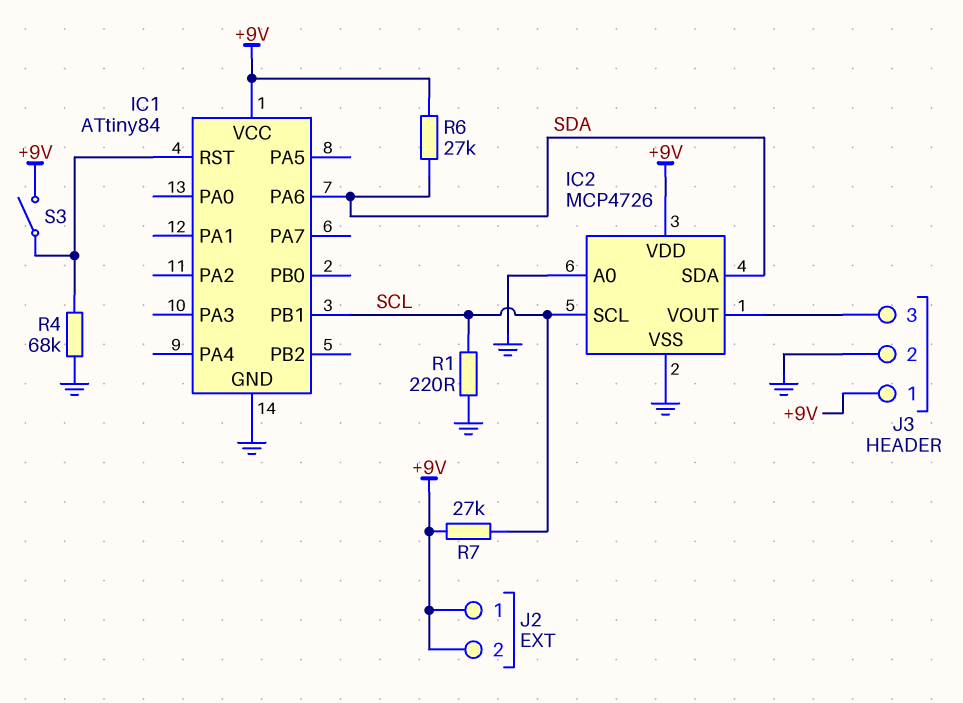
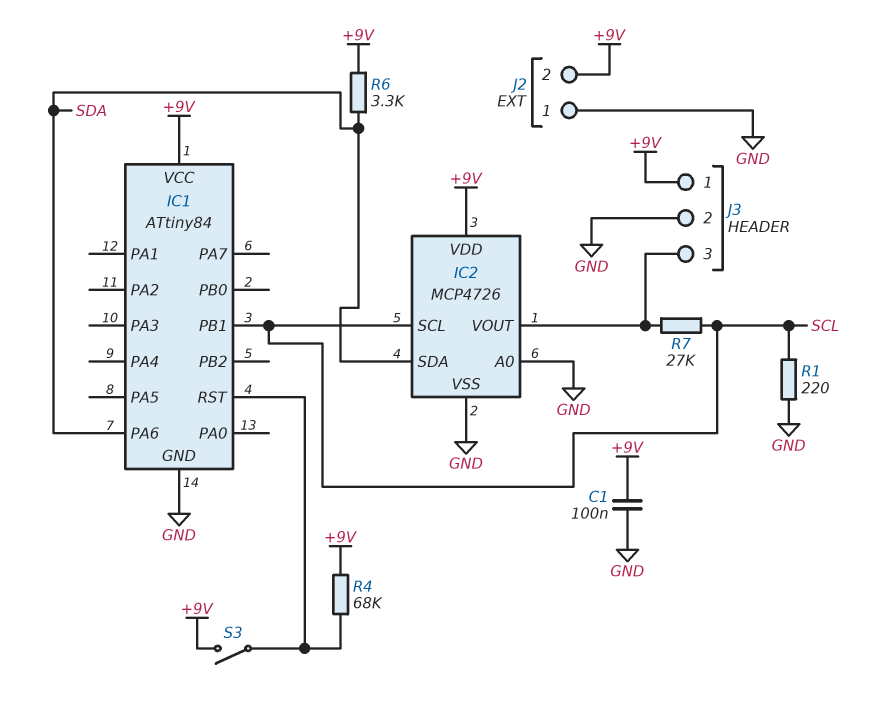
C1: none -> 100nF (+9V, GND)
J2 pin 1: +9V -> GND
R4: 68k (GND, IC1/RST) -> 68k (+9V, IC1/RST)
R6: 27k (+9V, SDA) -> 3.3k (+9V, SDA)
R7: 27k (+9V, SCL) -> 27k (IC2/VOUT, SCL)

